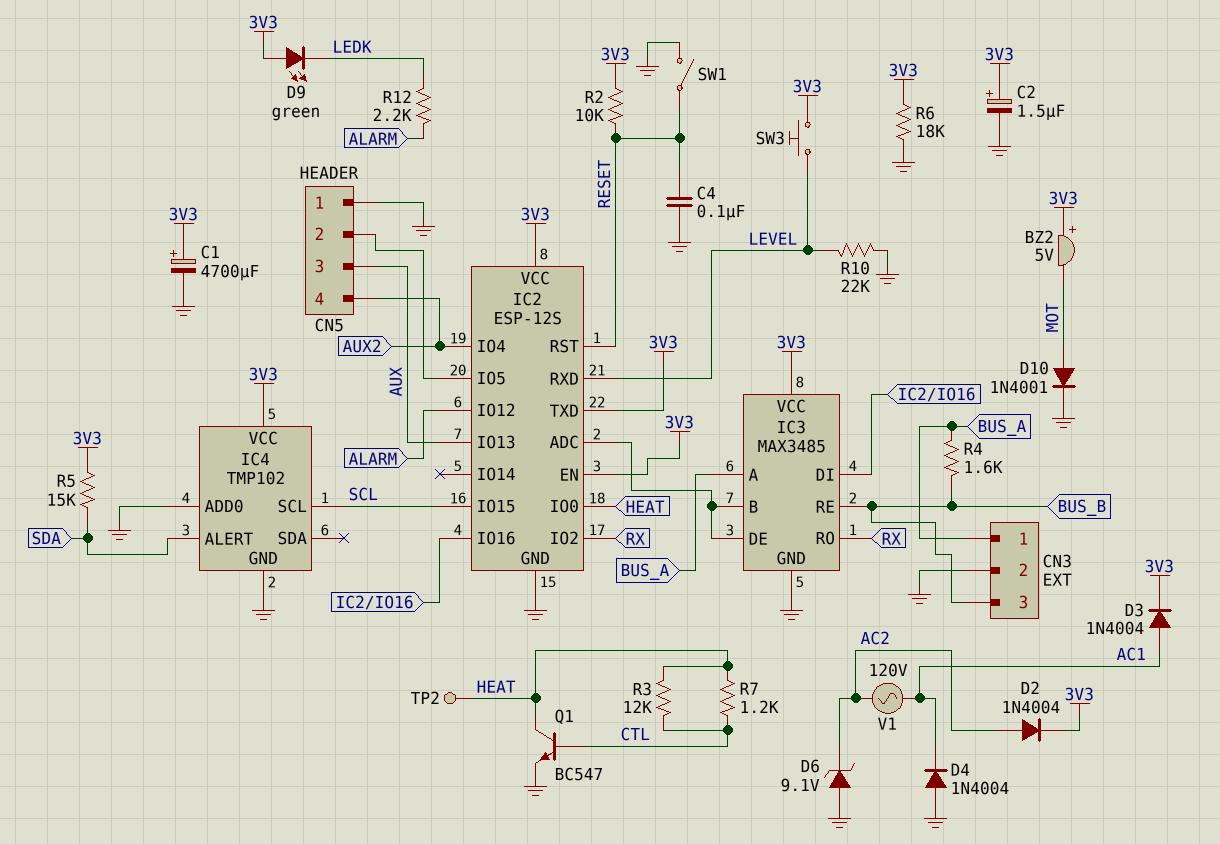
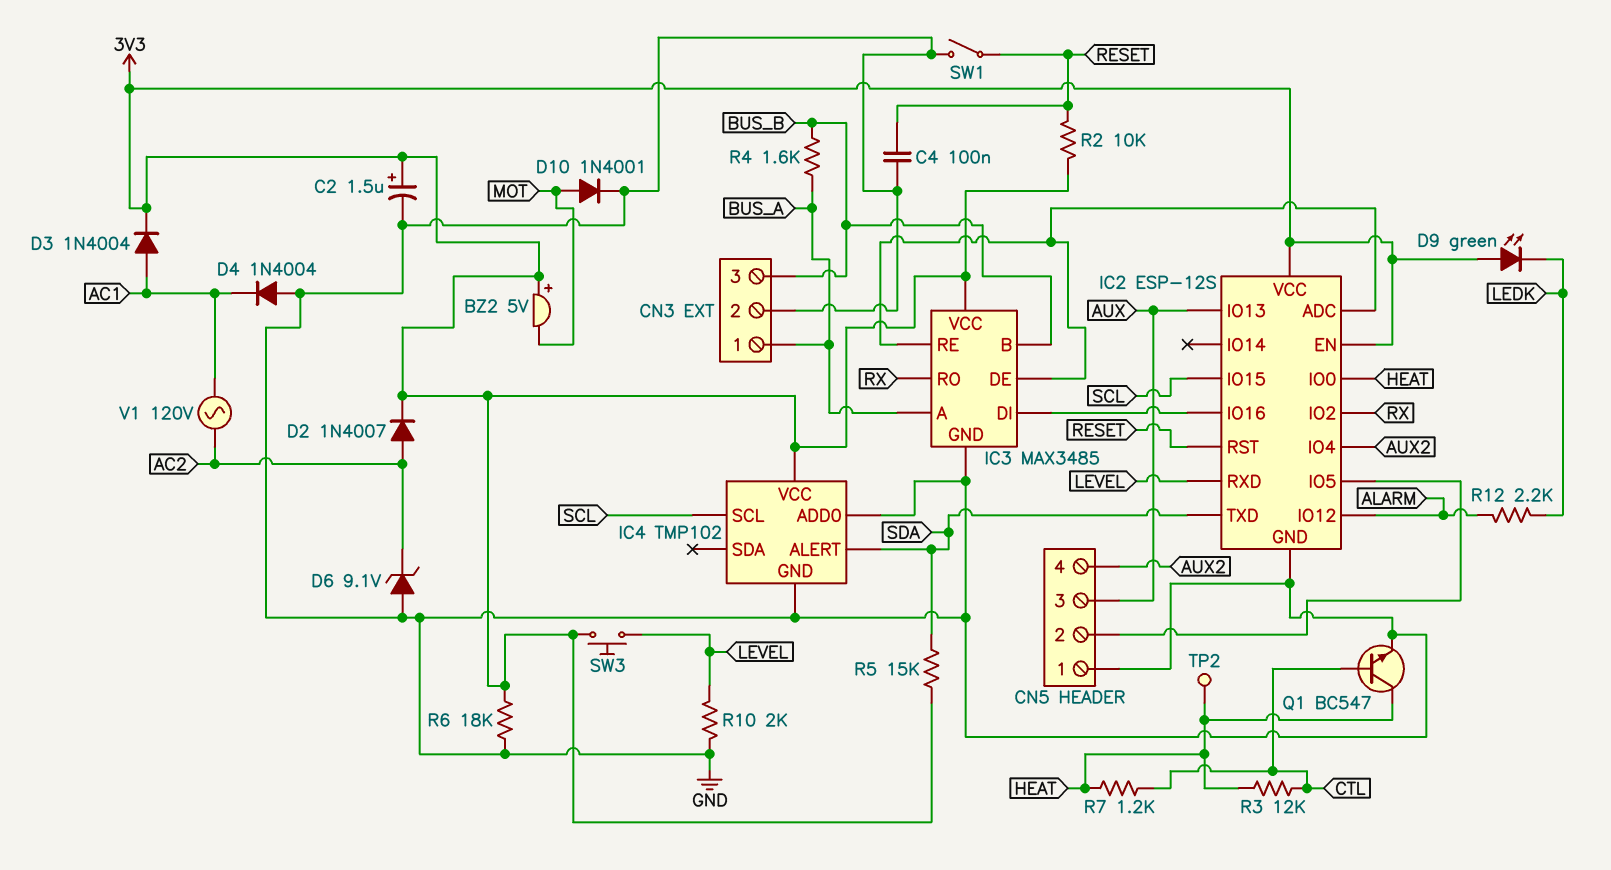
C1: 4700uF (plus 3V3, minus GND) -> none
D2: diode 1N4004 (A AC2, K 3V3) -> diode 1N4007 (A AC2, K 3V3)
IC2 pin TXD: 3V3 -> SDA
IC3 pin B: IC2/ADC -> BUS_B
IC3 pin RE: BUS_B -> IC2/ADC
R10: 22k (GND, LEVEL) -> 2k (GND, LEVEL)

